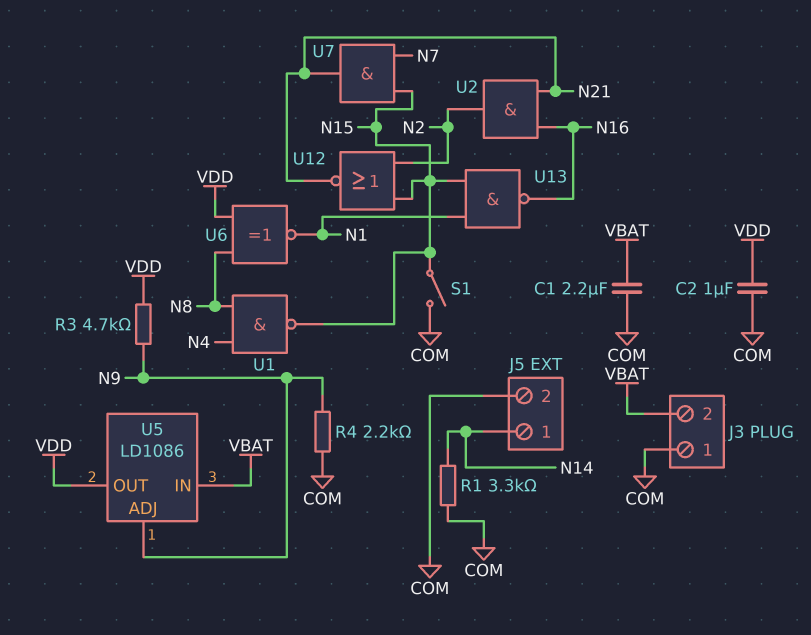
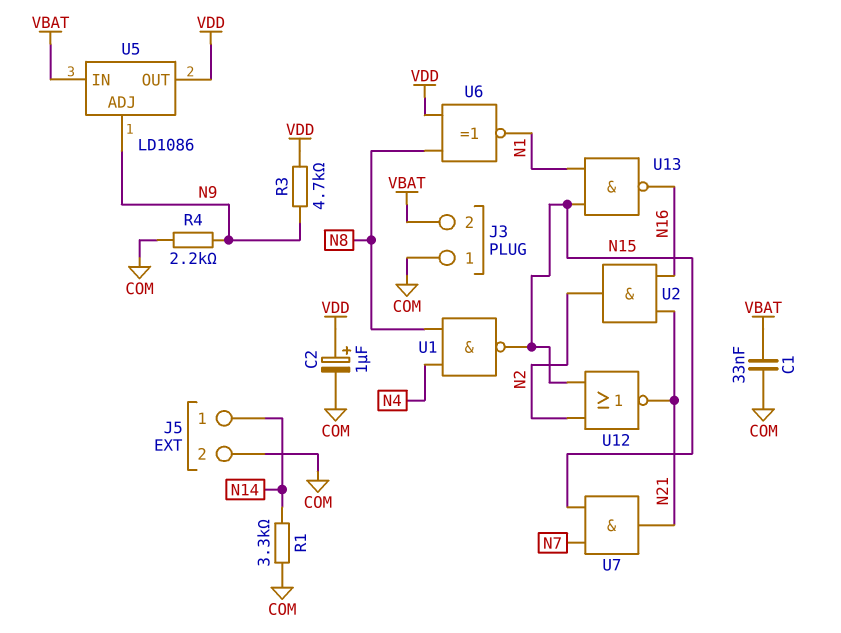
C1: 2.2uF (COM, VBAT) -> 33nF (COM, VBAT)
C2: 1uF (COM, VDD) -> 1uF (plus VDD, minus COM)
S1: switch (COM, N15) -> none

